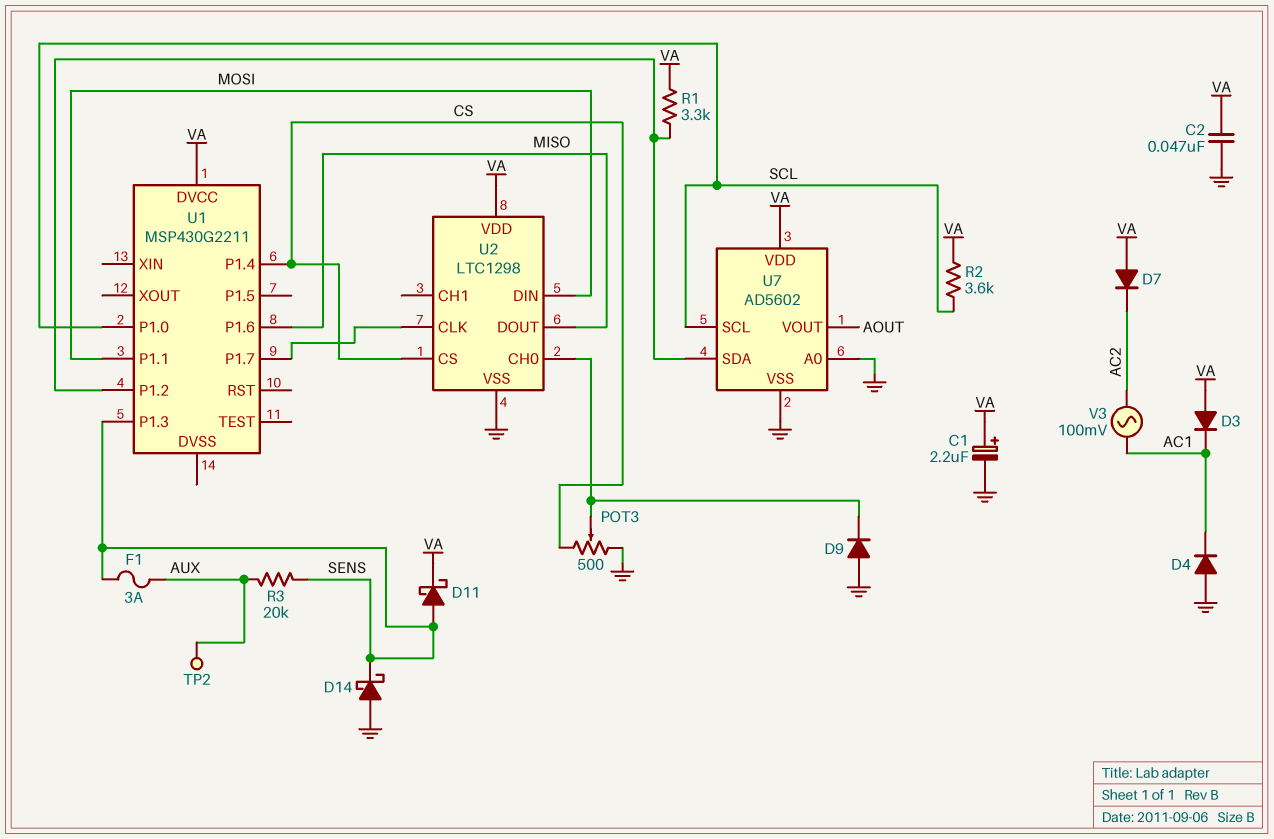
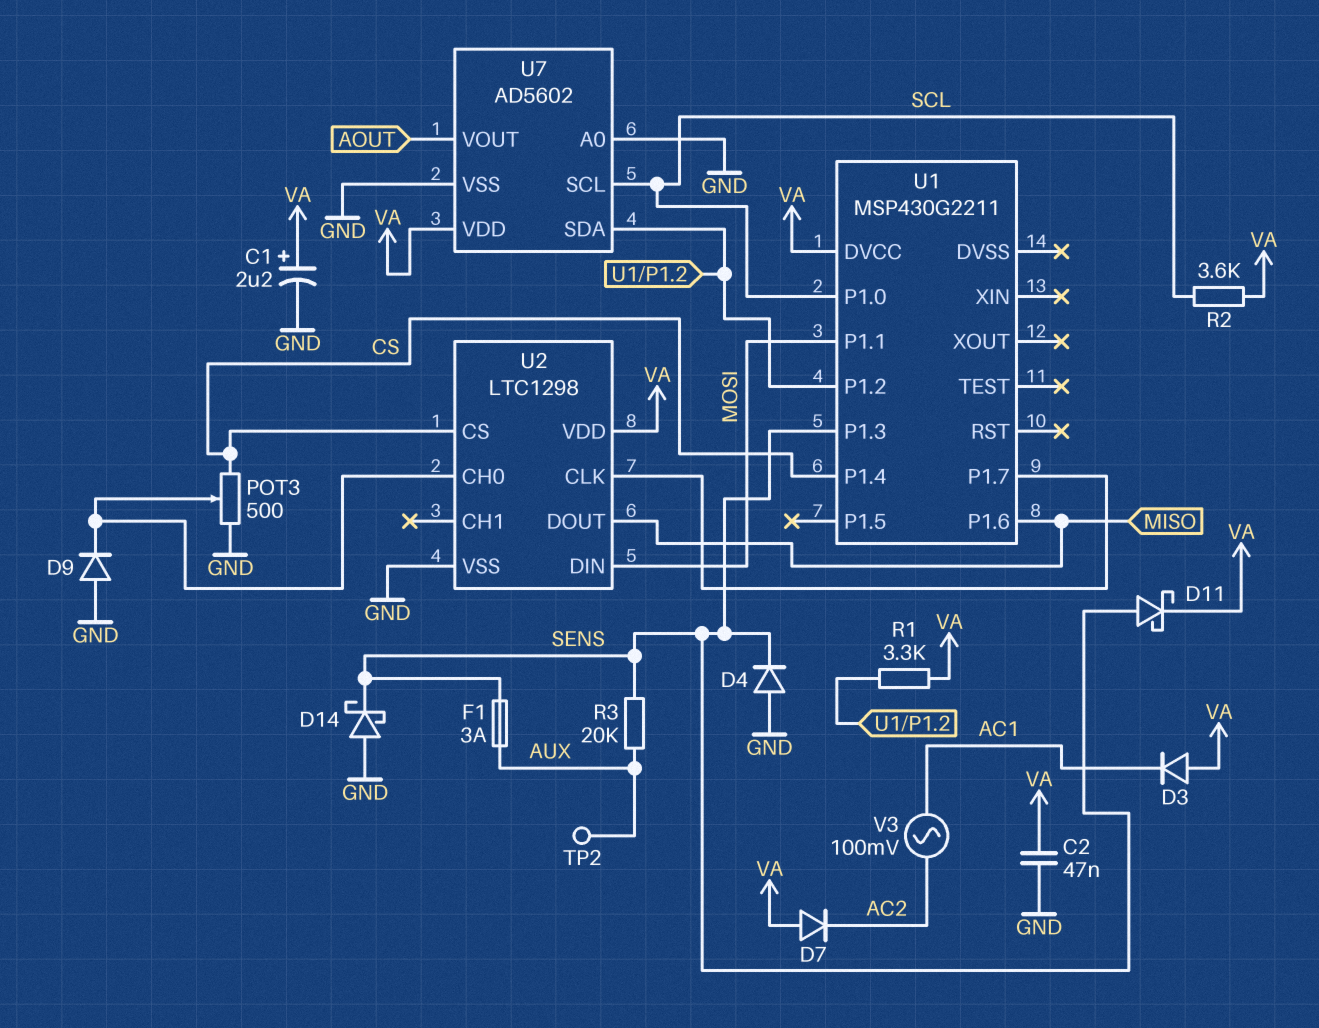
D4: diode (A GND, K AC1) -> diode (A GND, K SENS)

